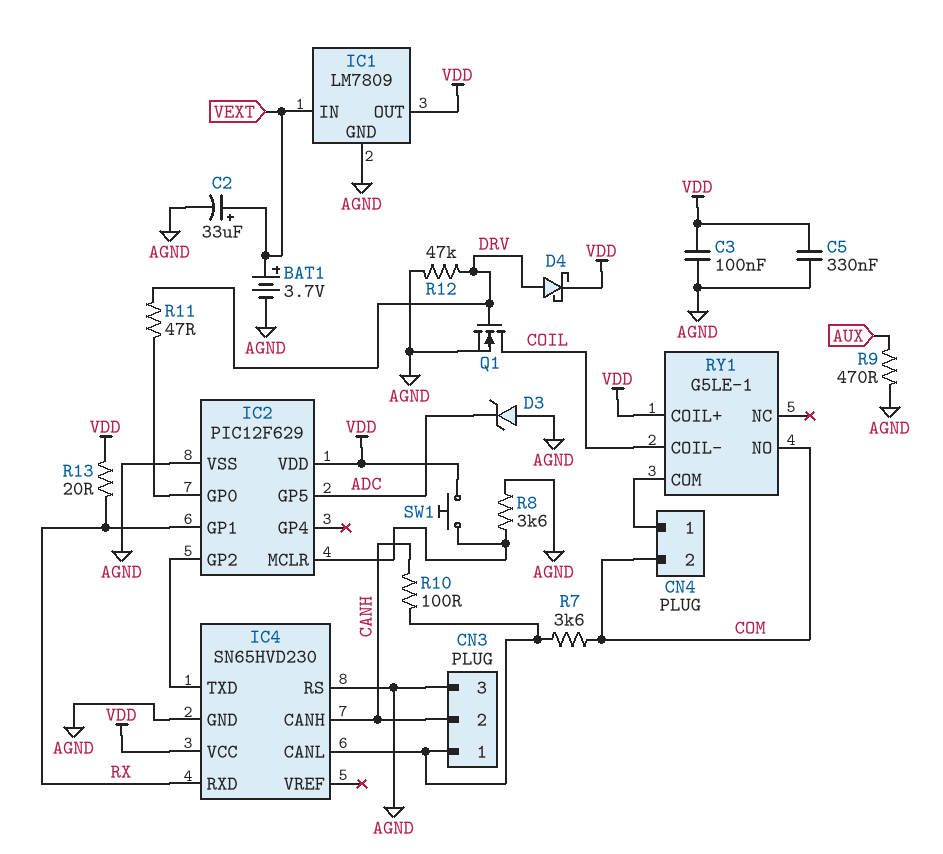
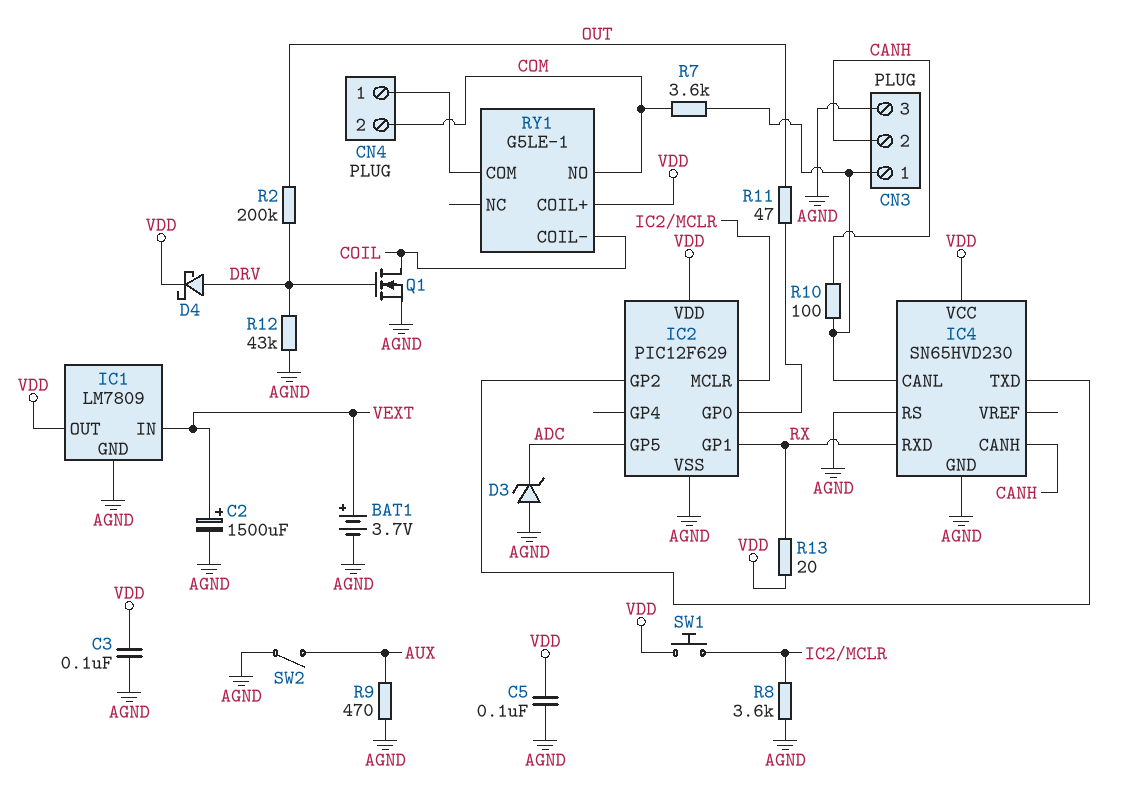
C2: 33uF (plus VEXT, minus AGND) -> 1500uF (plus VEXT, minus AGND)
C5: 330nF (AGND, VDD) -> 100nF (AGND, VDD)
R2: none -> 200k (DRV, OUT)
R11: 47 (DRV, IC2/GP0) -> 47 (IC2/GP0, OUT)
R12: 47k (AGND, DRV) -> 43k (AGND, DRV)
SW2: none -> switch (AGND, AUX)

